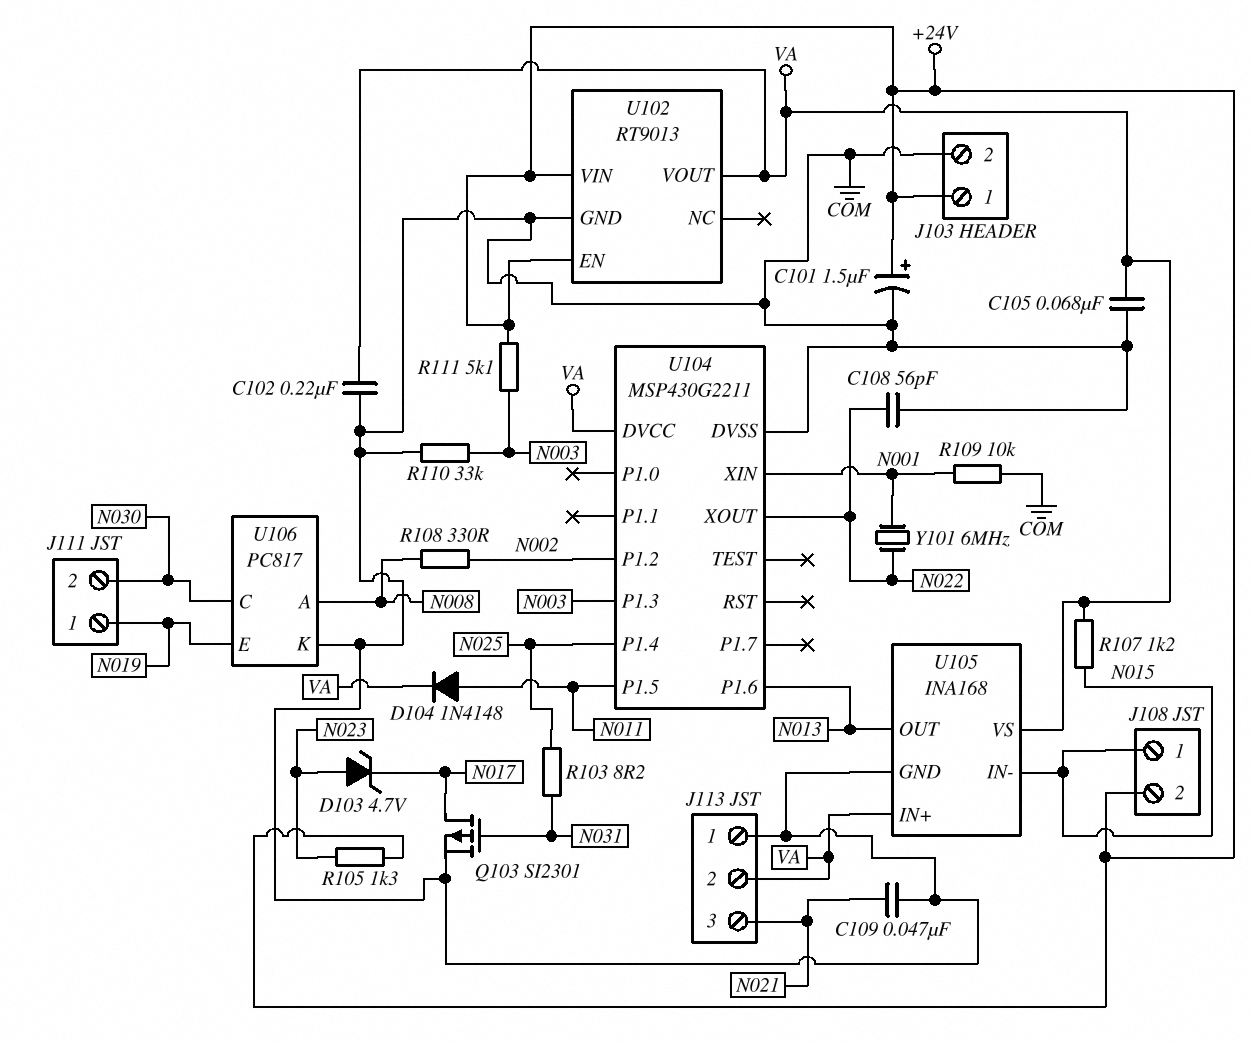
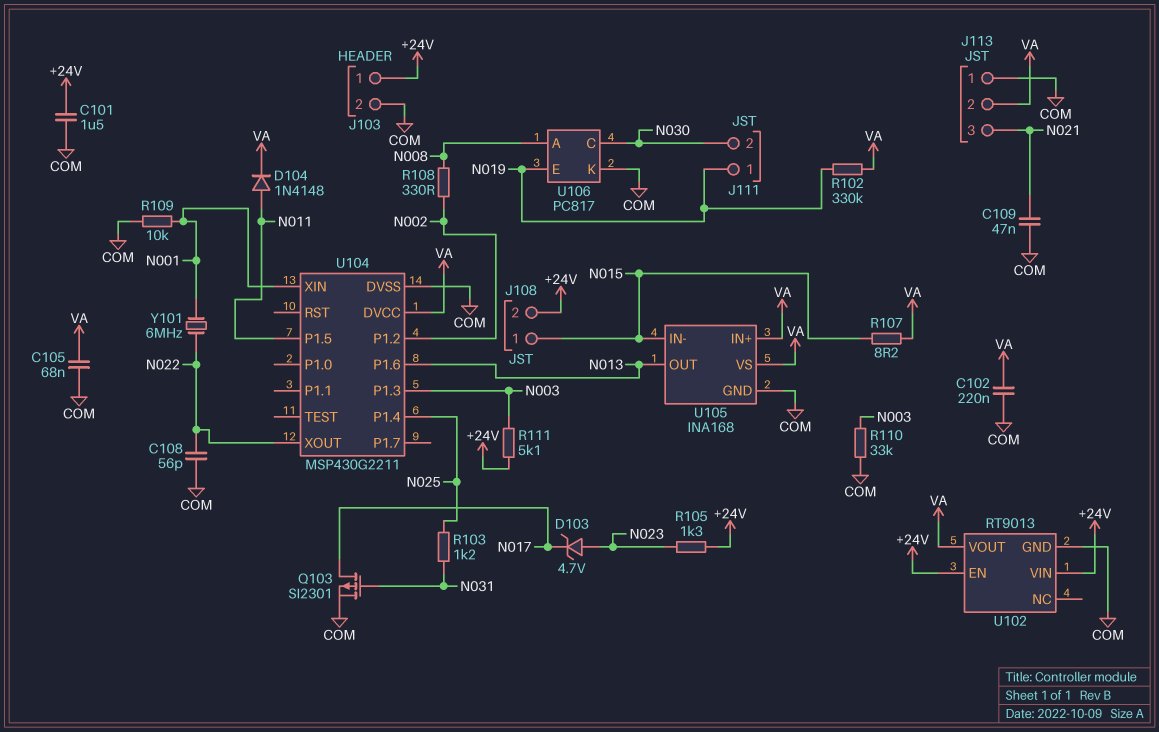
C101: 1.5uF (plus +24V, minus COM) -> 1.5uF (+24V, COM)
R102: none -> 330k (N019, VA)
R103: 8.2 (N025, N031) -> 1.2k (N025, N031)
R107: 1.2k (N015, VA) -> 8.2 (N015, VA)

